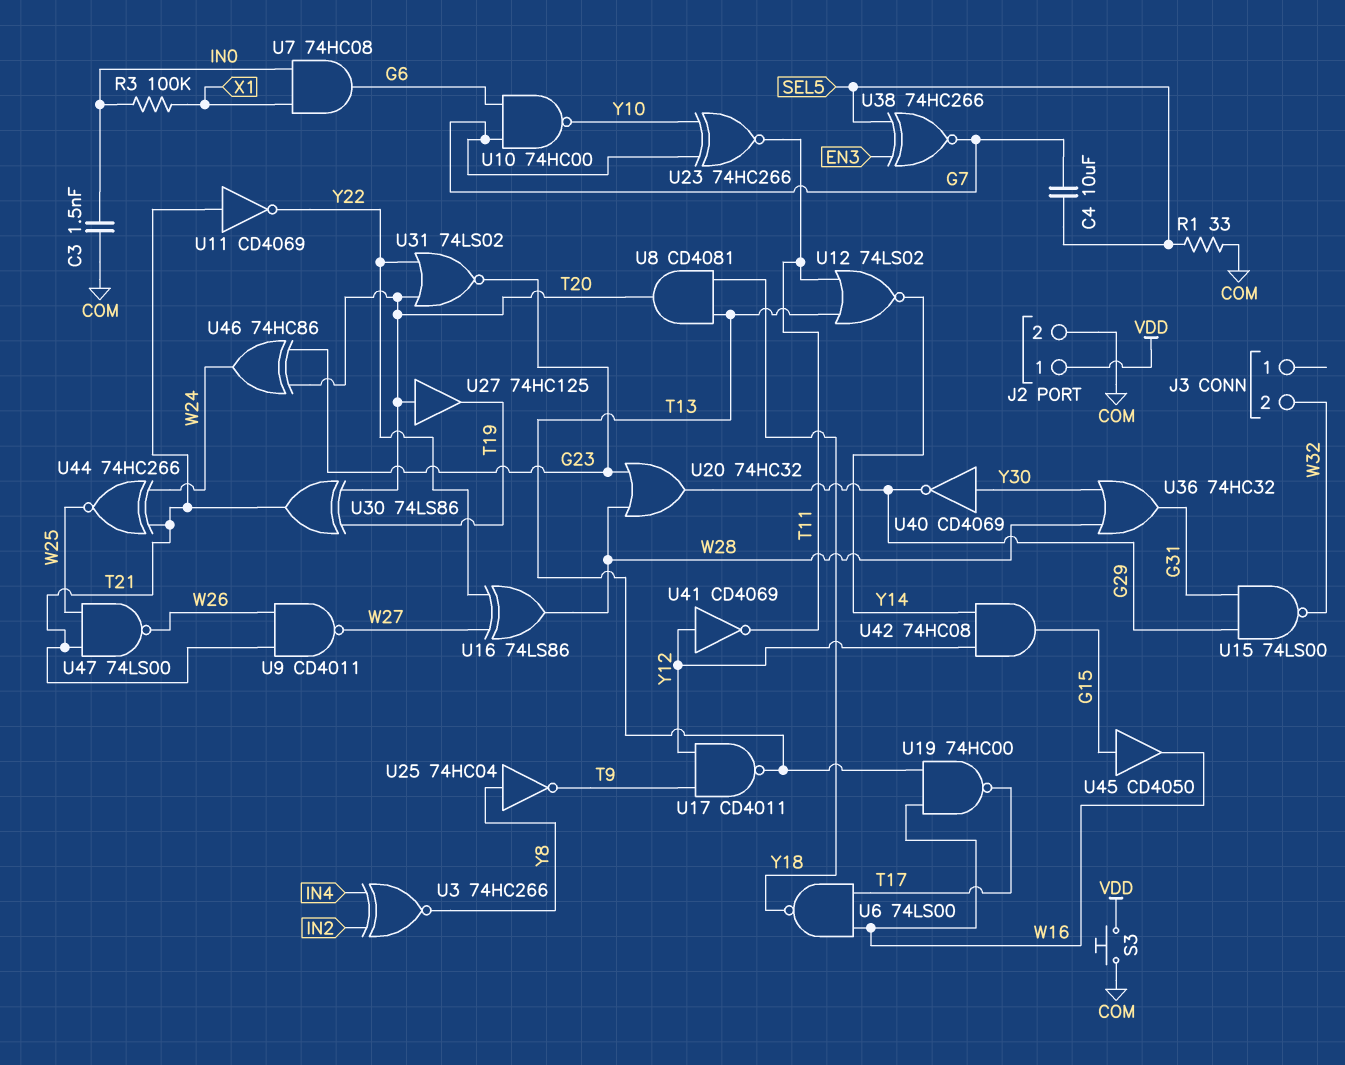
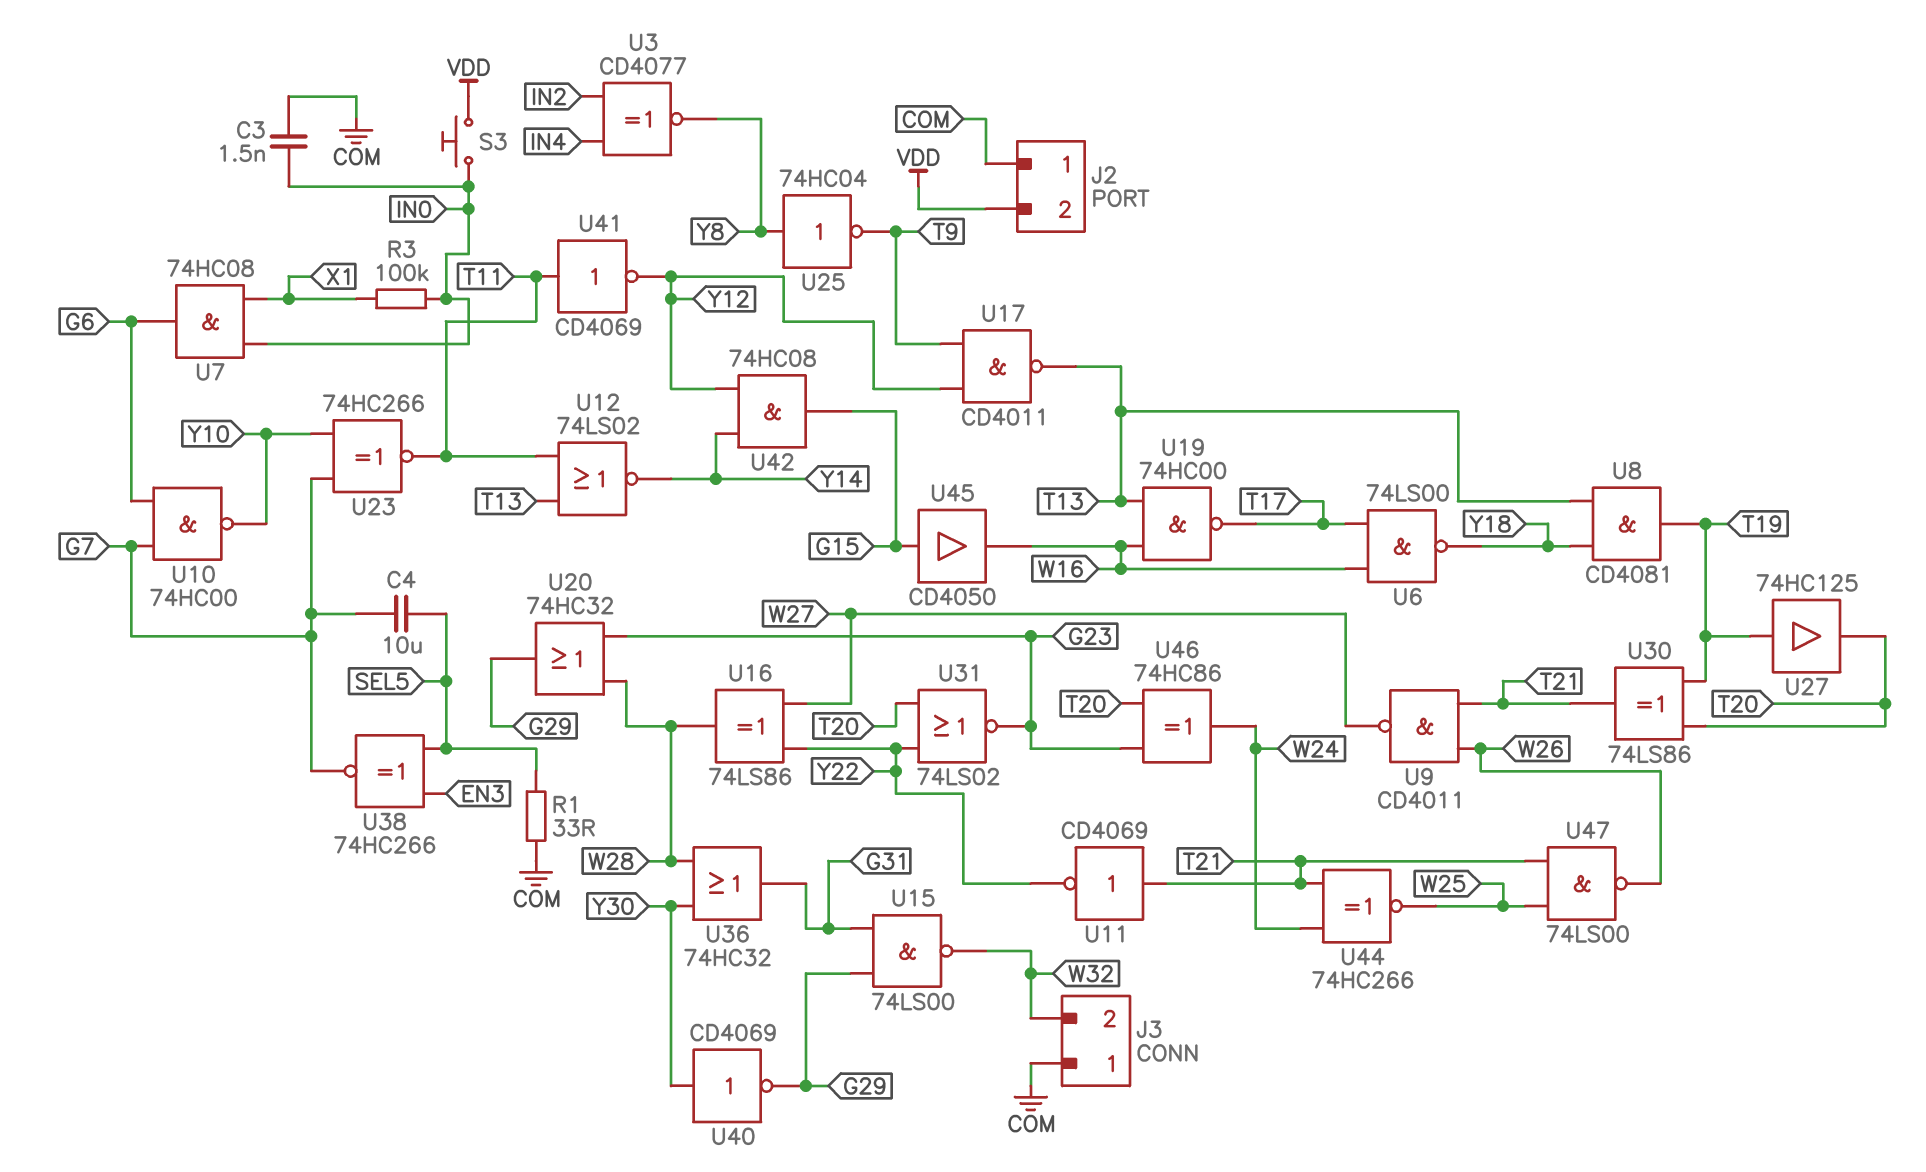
J2 pin 1: VDD -> COM
J2 pin 2: COM -> VDD
J3 pin 1: none -> COM
S3: button (COM, VDD) -> button (IN0, VDD)
U3: XNOR 74HC266 (in IN2, in IN4, out Y8) -> XNOR CD4077 (in IN2, in IN4, out Y8)
U8: AND CD4081 (in T13, in Y18, out T20) -> AND CD4081 (in T13, in Y18, out T19)
U27: buffer 74HC125 (in T20, out T19) -> buffer 74HC125 (in T19, out T20)
U41: NOT CD4069 (in Y12, out T11) -> NOT CD4069 (in T11, out Y12)

